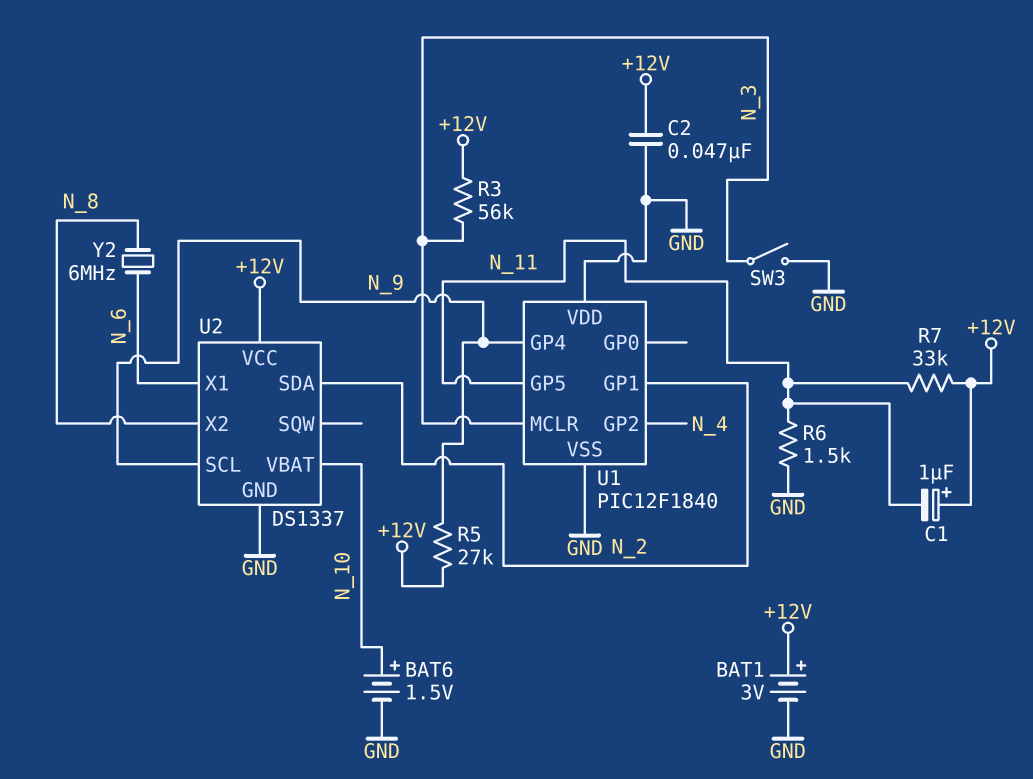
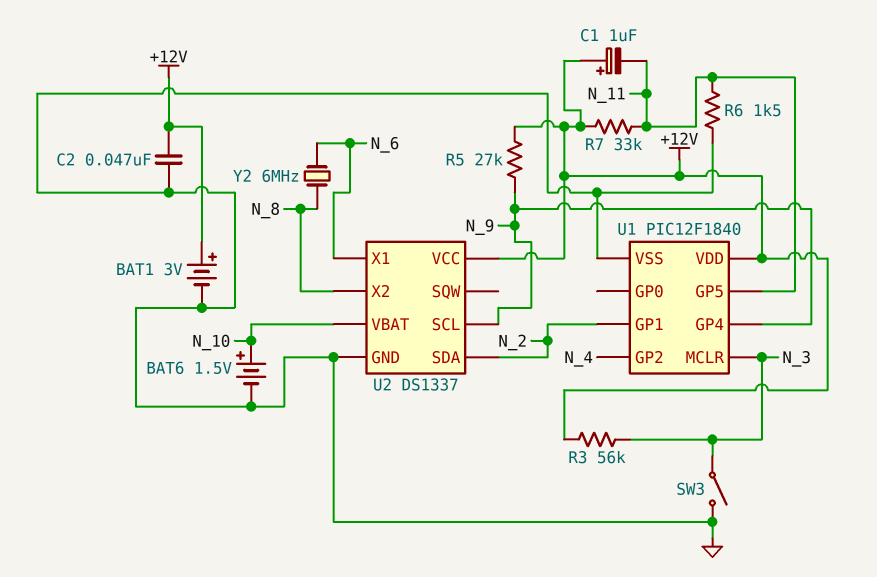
U1 pin VDD: GND -> +12V

